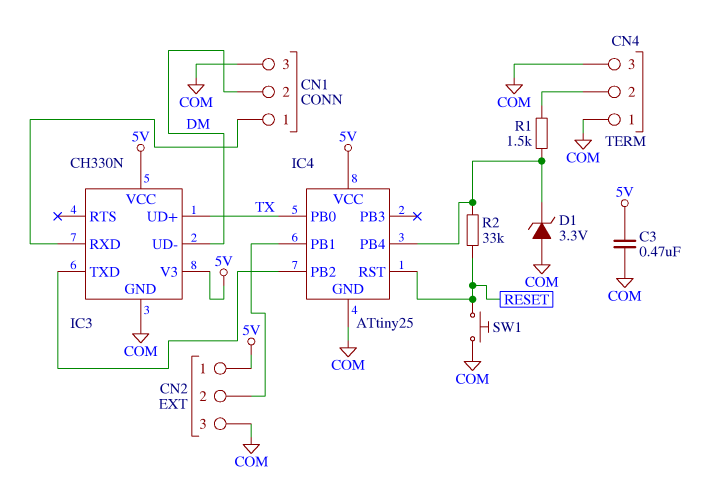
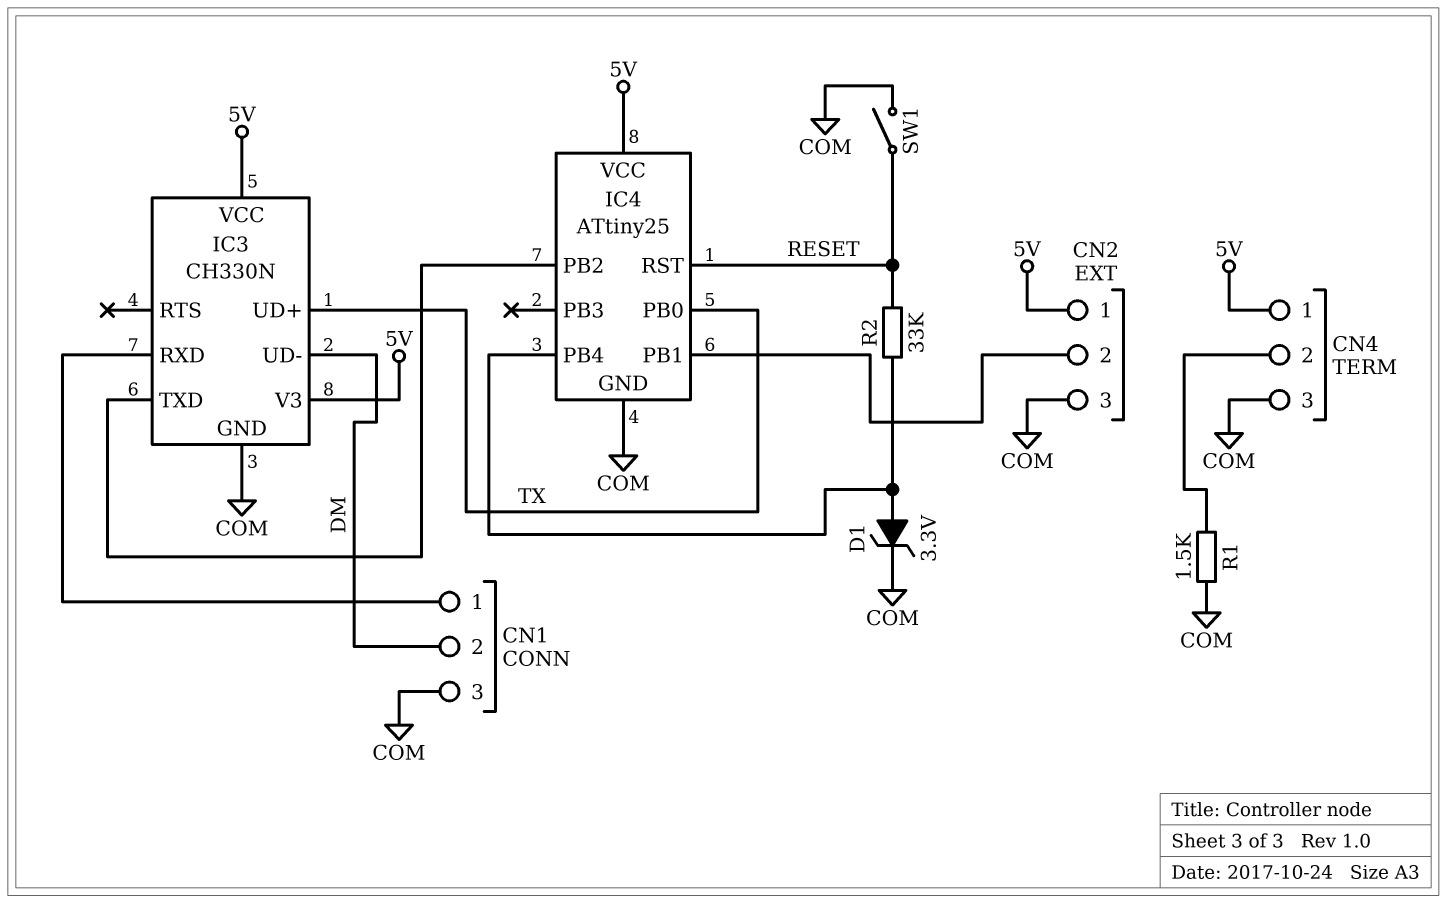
C3: 470nF (5V, COM) -> none
CN4 pin 1: COM -> 5V
D1: zener 3.3V (A COM, K IC4/PB4) -> zener 3.3V (A IC4/PB4, K COM)
R1: 1.5k (CN4/2, IC4/PB4) -> 1.5k (CN4/2, COM)
SW1: button (COM, RESET) -> switch (COM, RESET)

